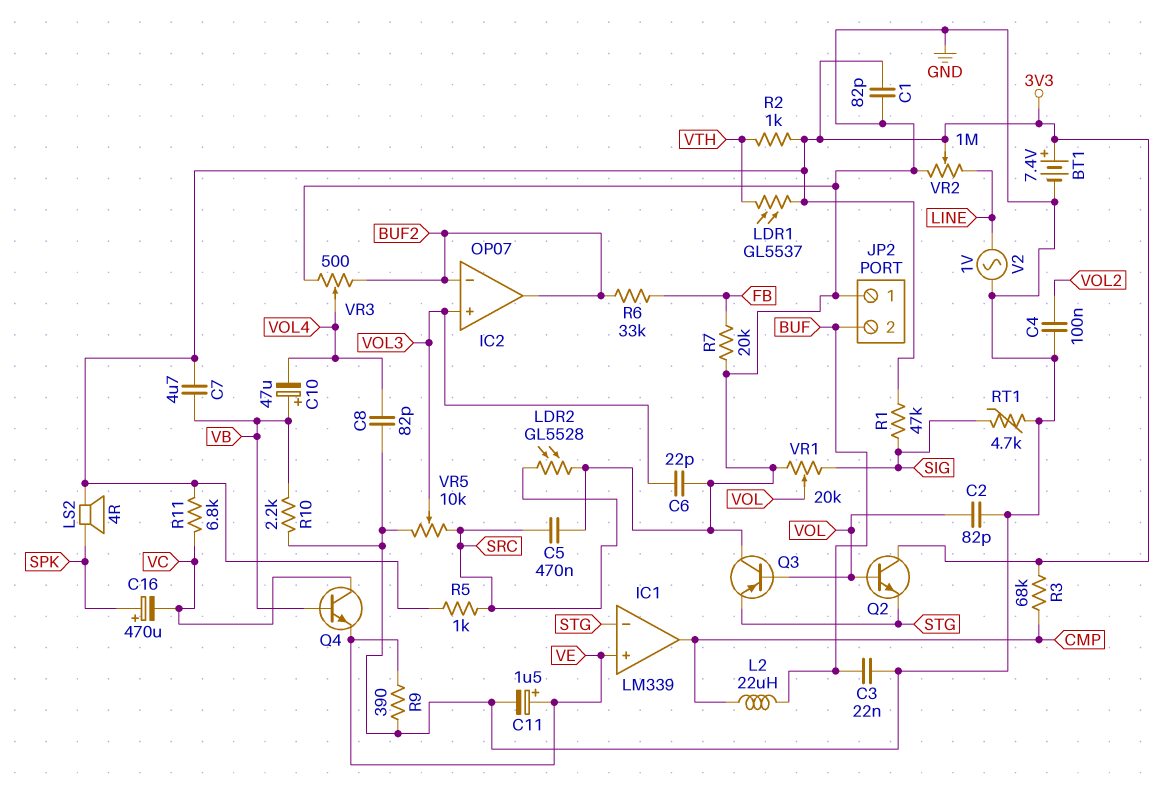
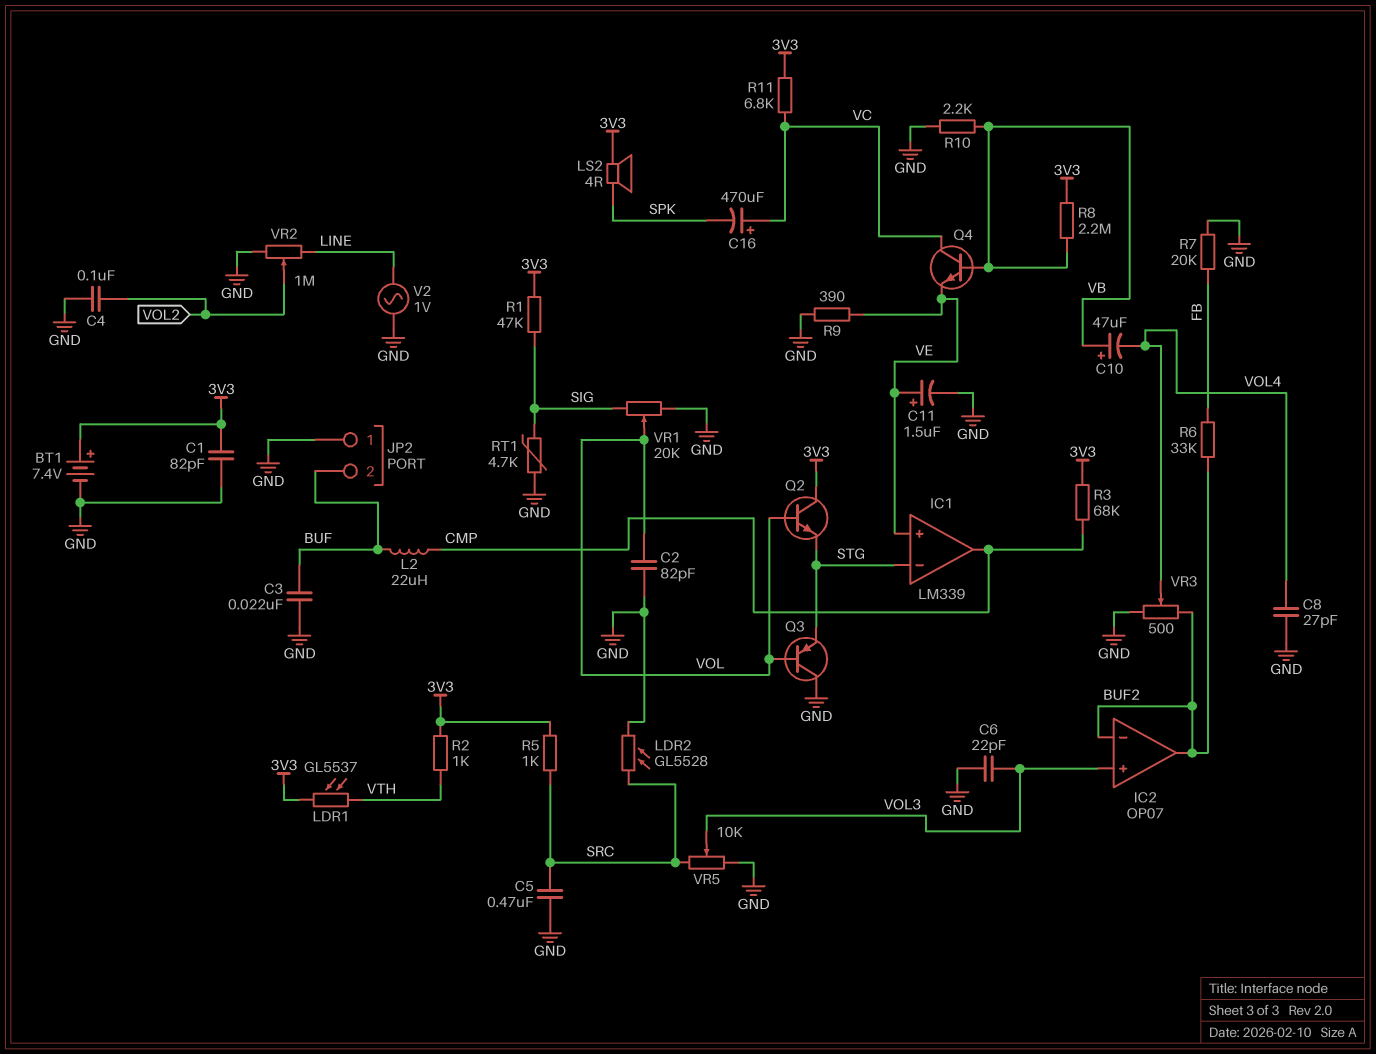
C7: 4.7uF (3V3, VB) -> none
C8: 82pF (GND, VOL4) -> 27pF (GND, VOL4)
C16: 470uF (plus SPK, minus VC) -> 470uF (plus VC, minus SPK)
R8: none -> 2.2M (3V3, VB)
VR2: 1M (GND, LINE, wiper 3V3) -> 1M (GND, LINE, wiper VOL2)

